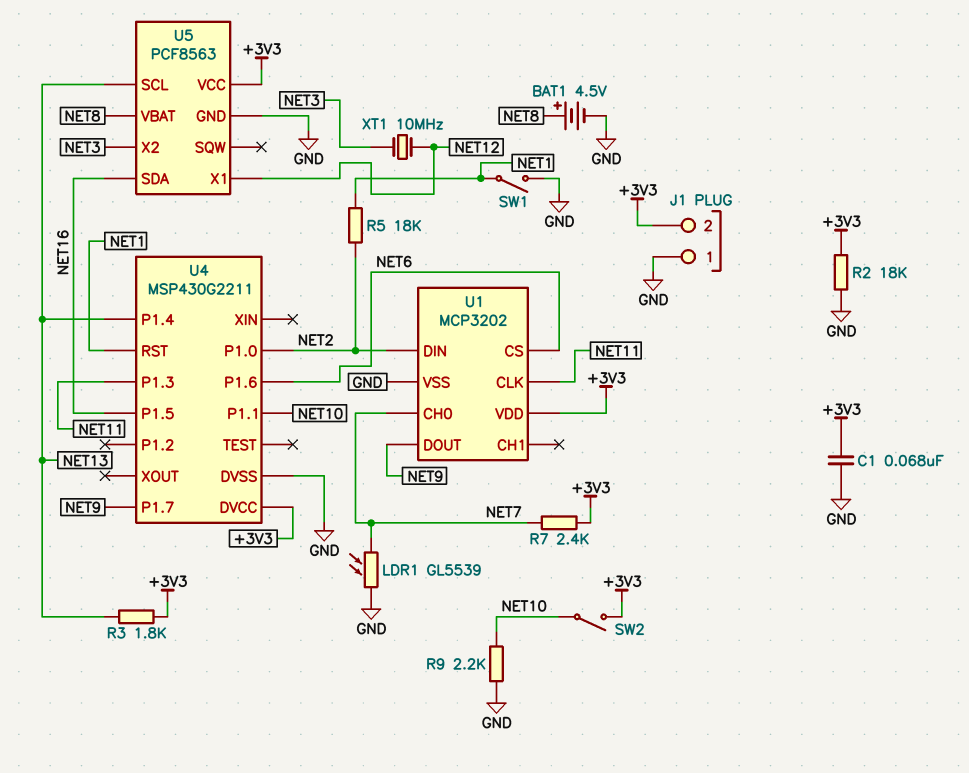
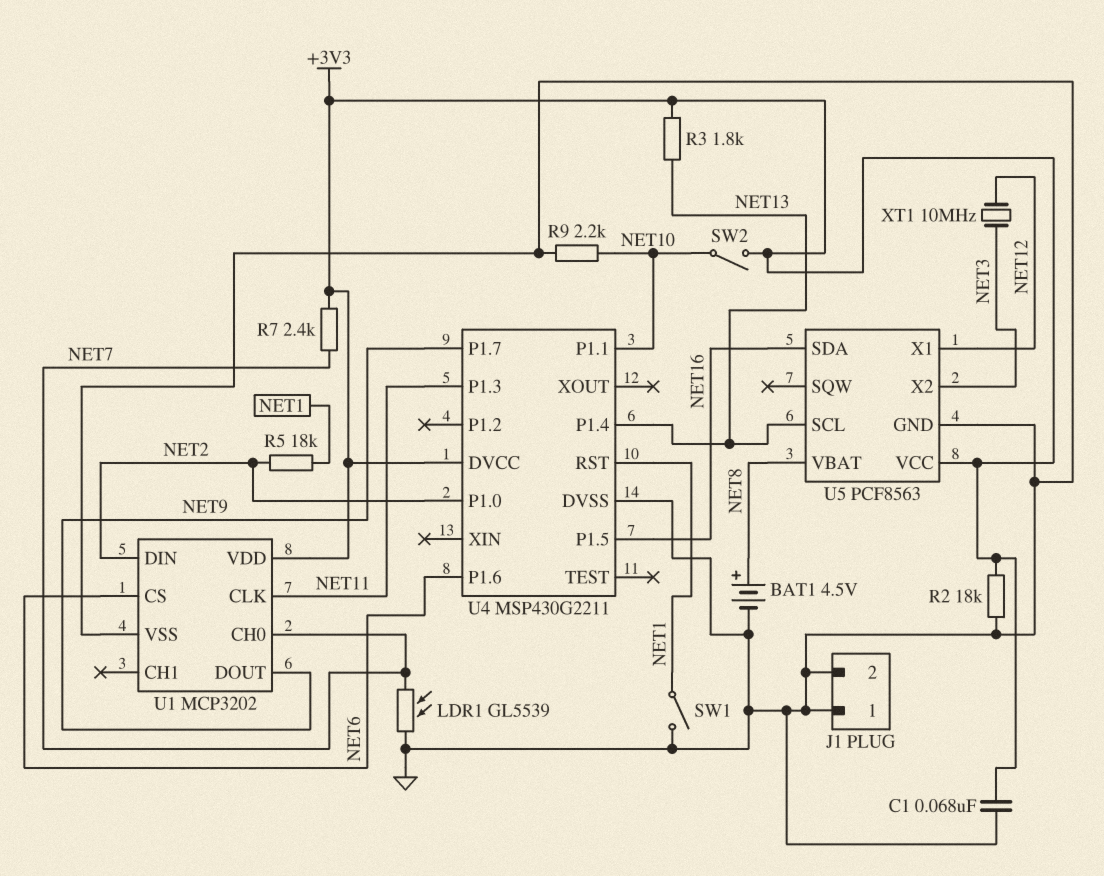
J1 pin 2: +3V3 -> GND

